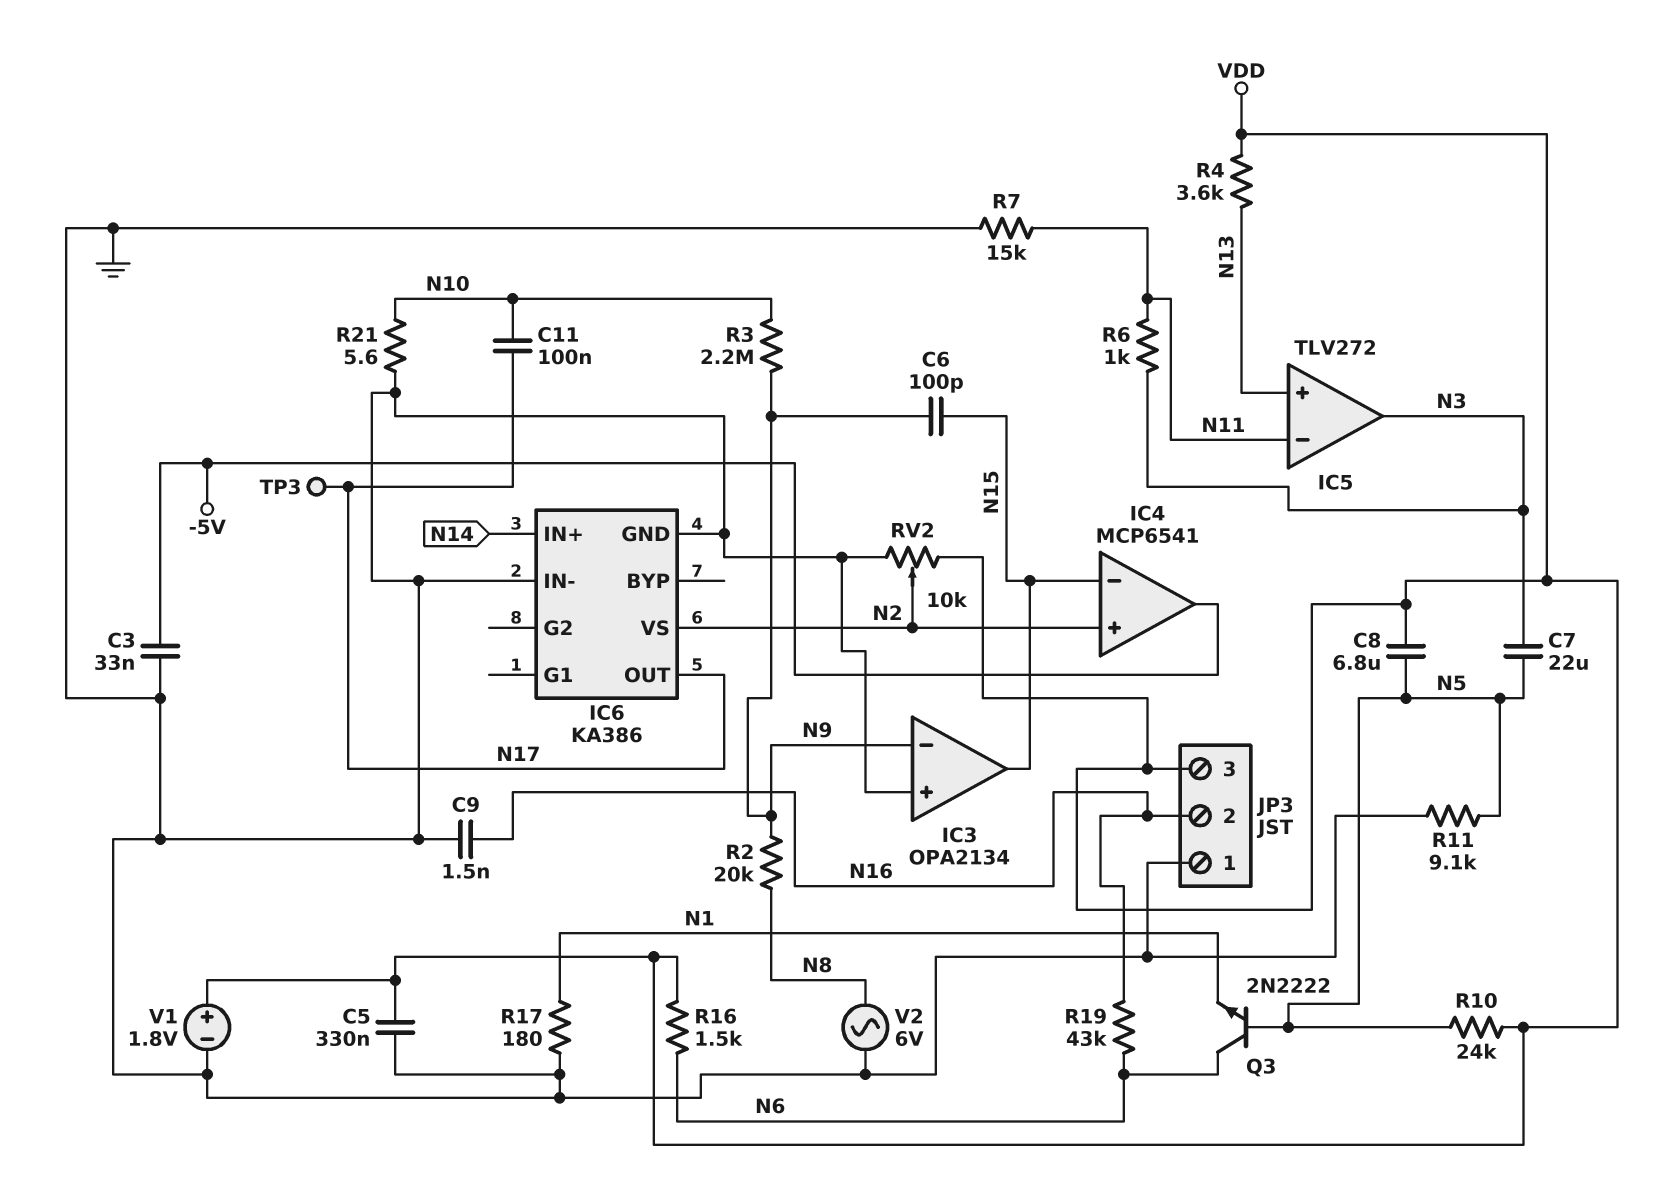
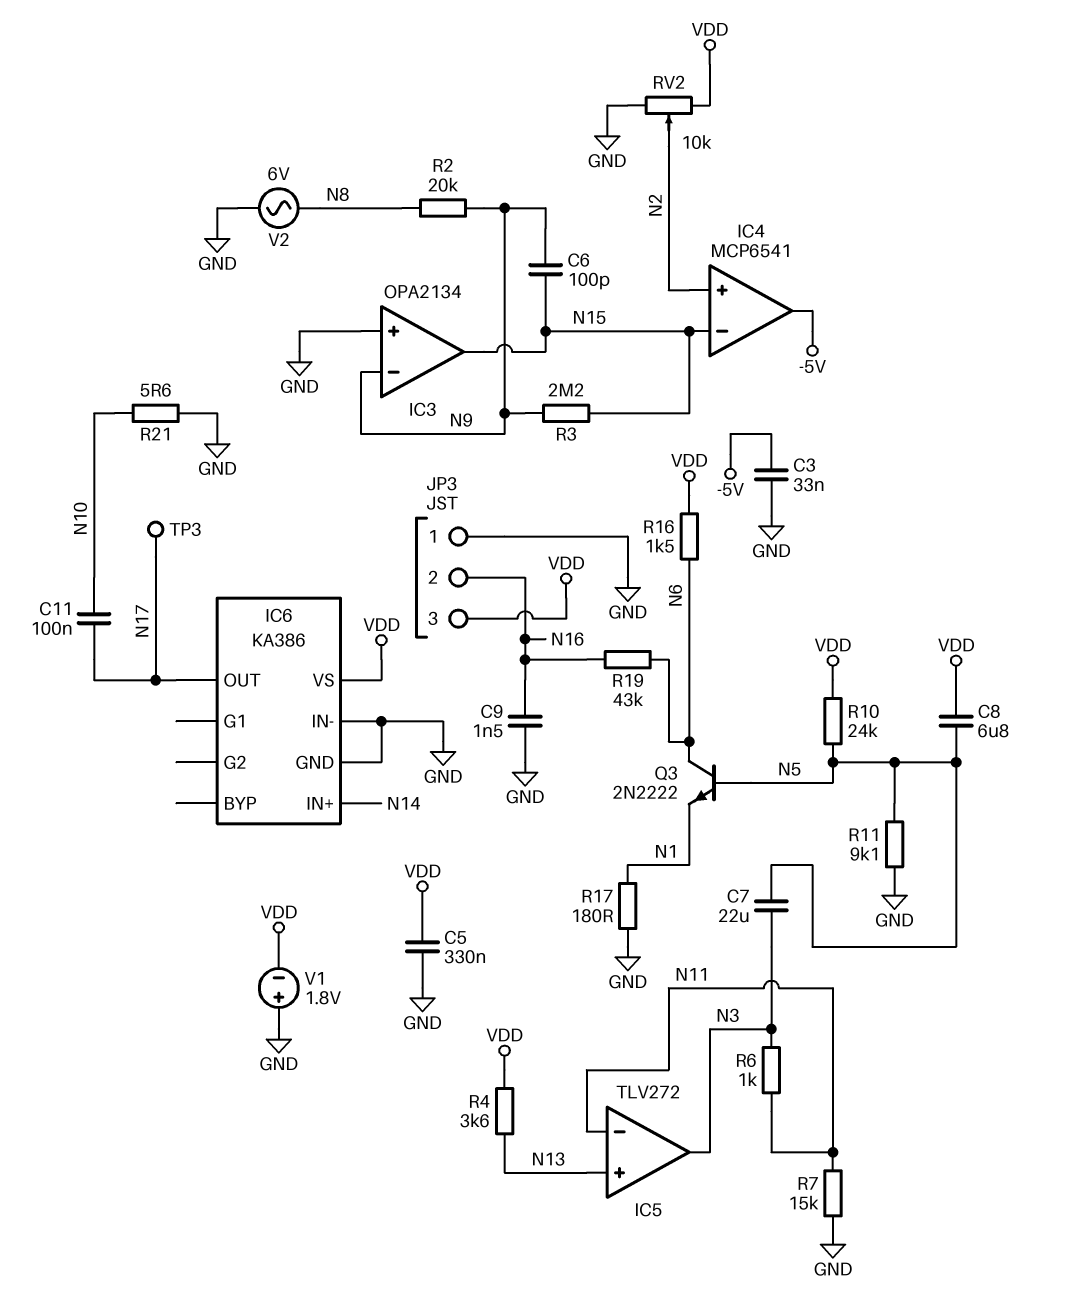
IC6 pin VS: N2 -> VDD
R3: 2.2M (N9, N10) -> 2.2M (N9, N15)
V1: 1.8V (plus VDD, minus GND) -> 1.8V (plus GND, minus VDD)

